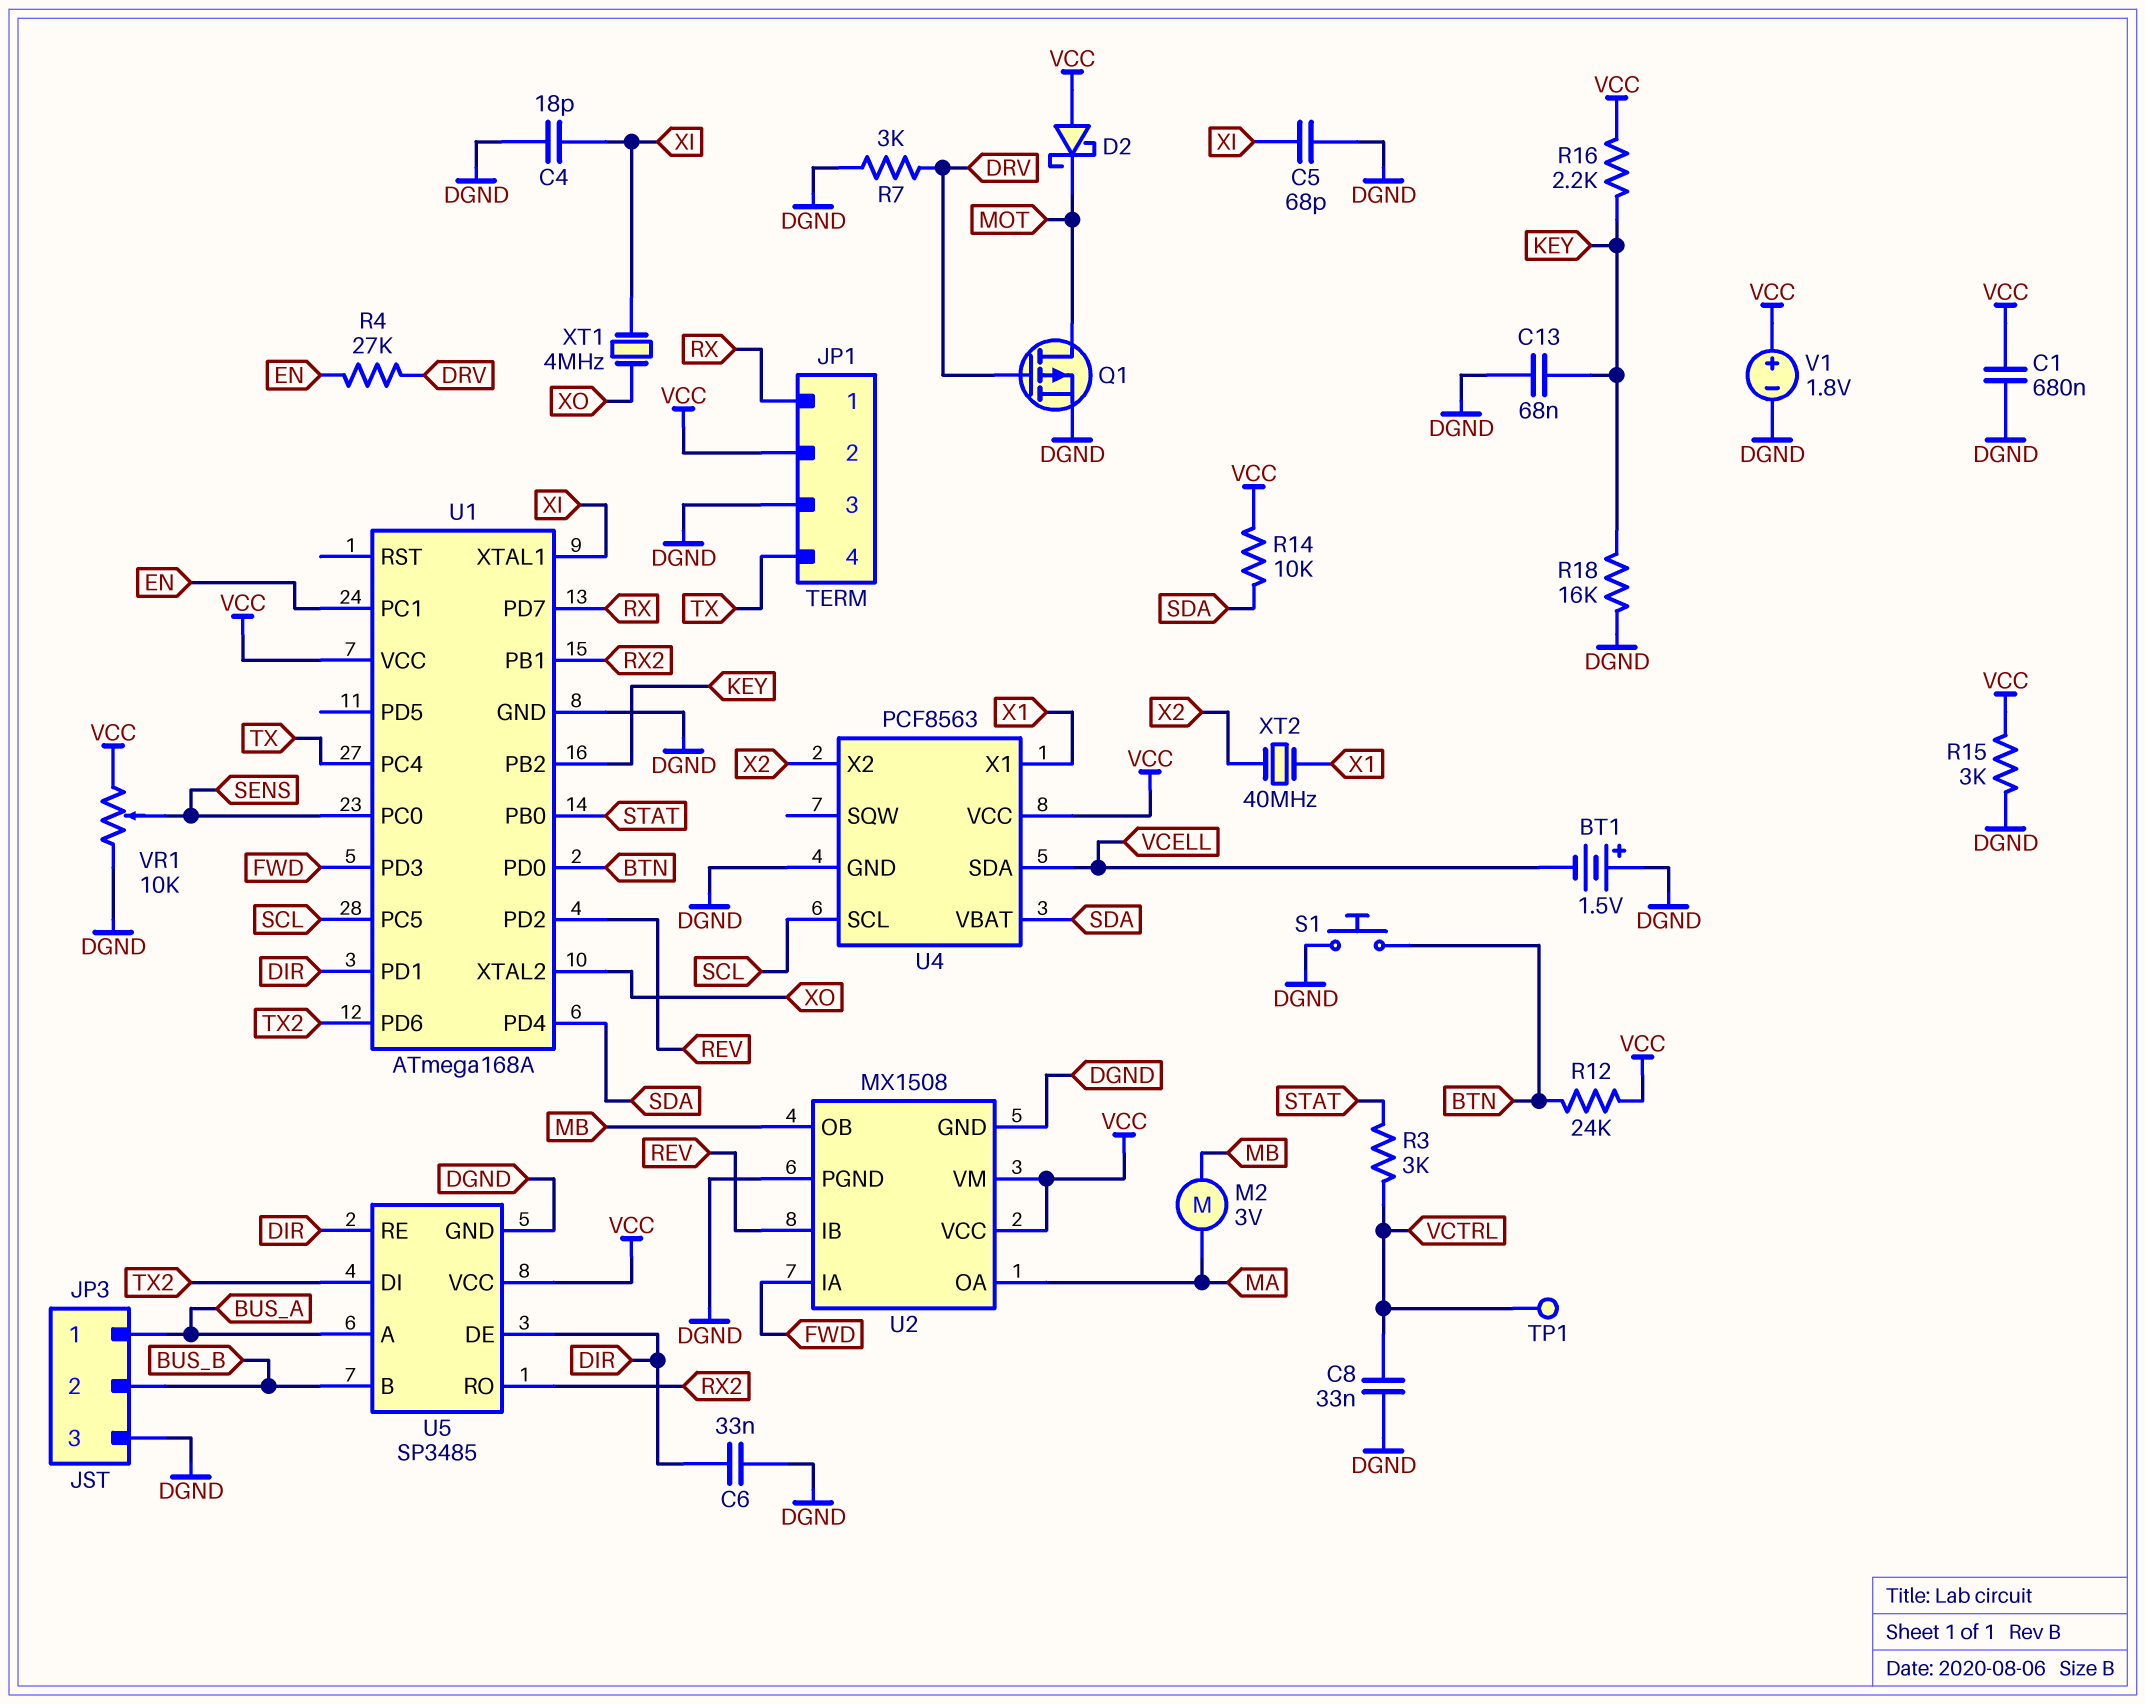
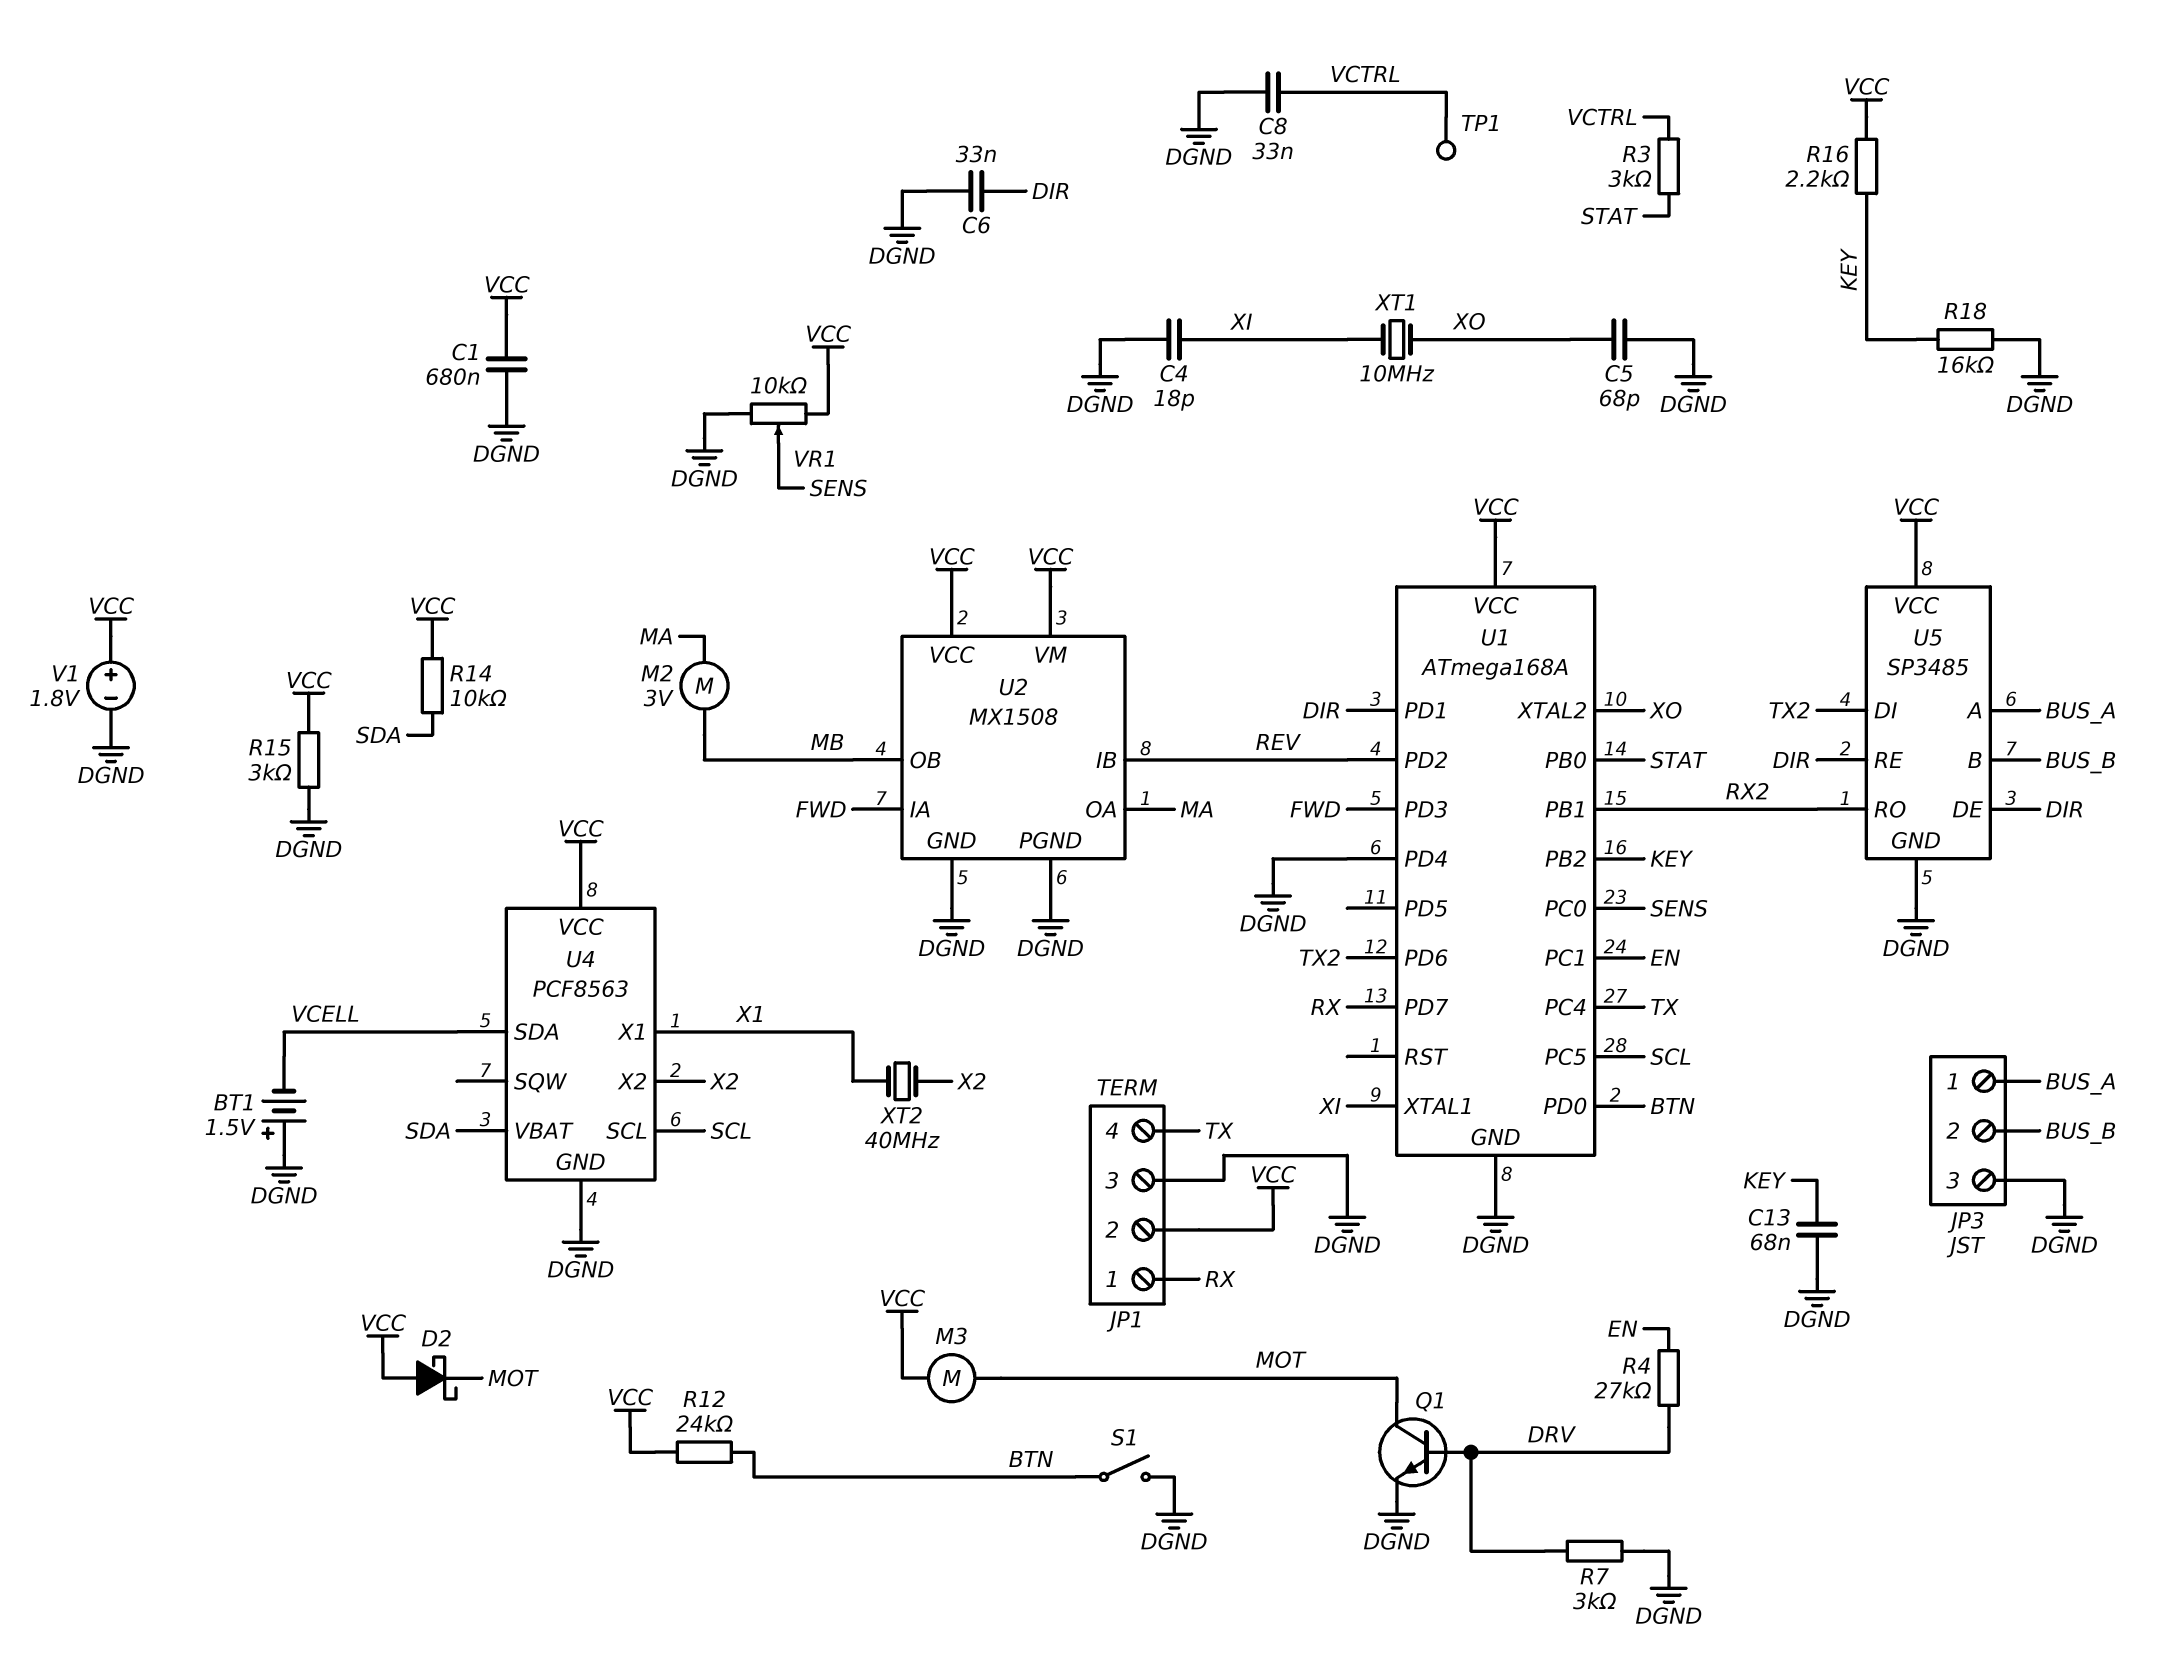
C5: 68pF (DGND, XI) -> 68pF (DGND, XO)
M3: none -> motor (MOT, VCC)
Q1: PMOS (G DRV, D MOT, S DGND) -> NPN (B DRV, C MOT, E DGND)
S1: button (BTN, DGND) -> switch (BTN, DGND)
U1 pin PD4: SDA -> DGND
XT1: 4MHz (XI, XO) -> 10MHz (XI, XO)

